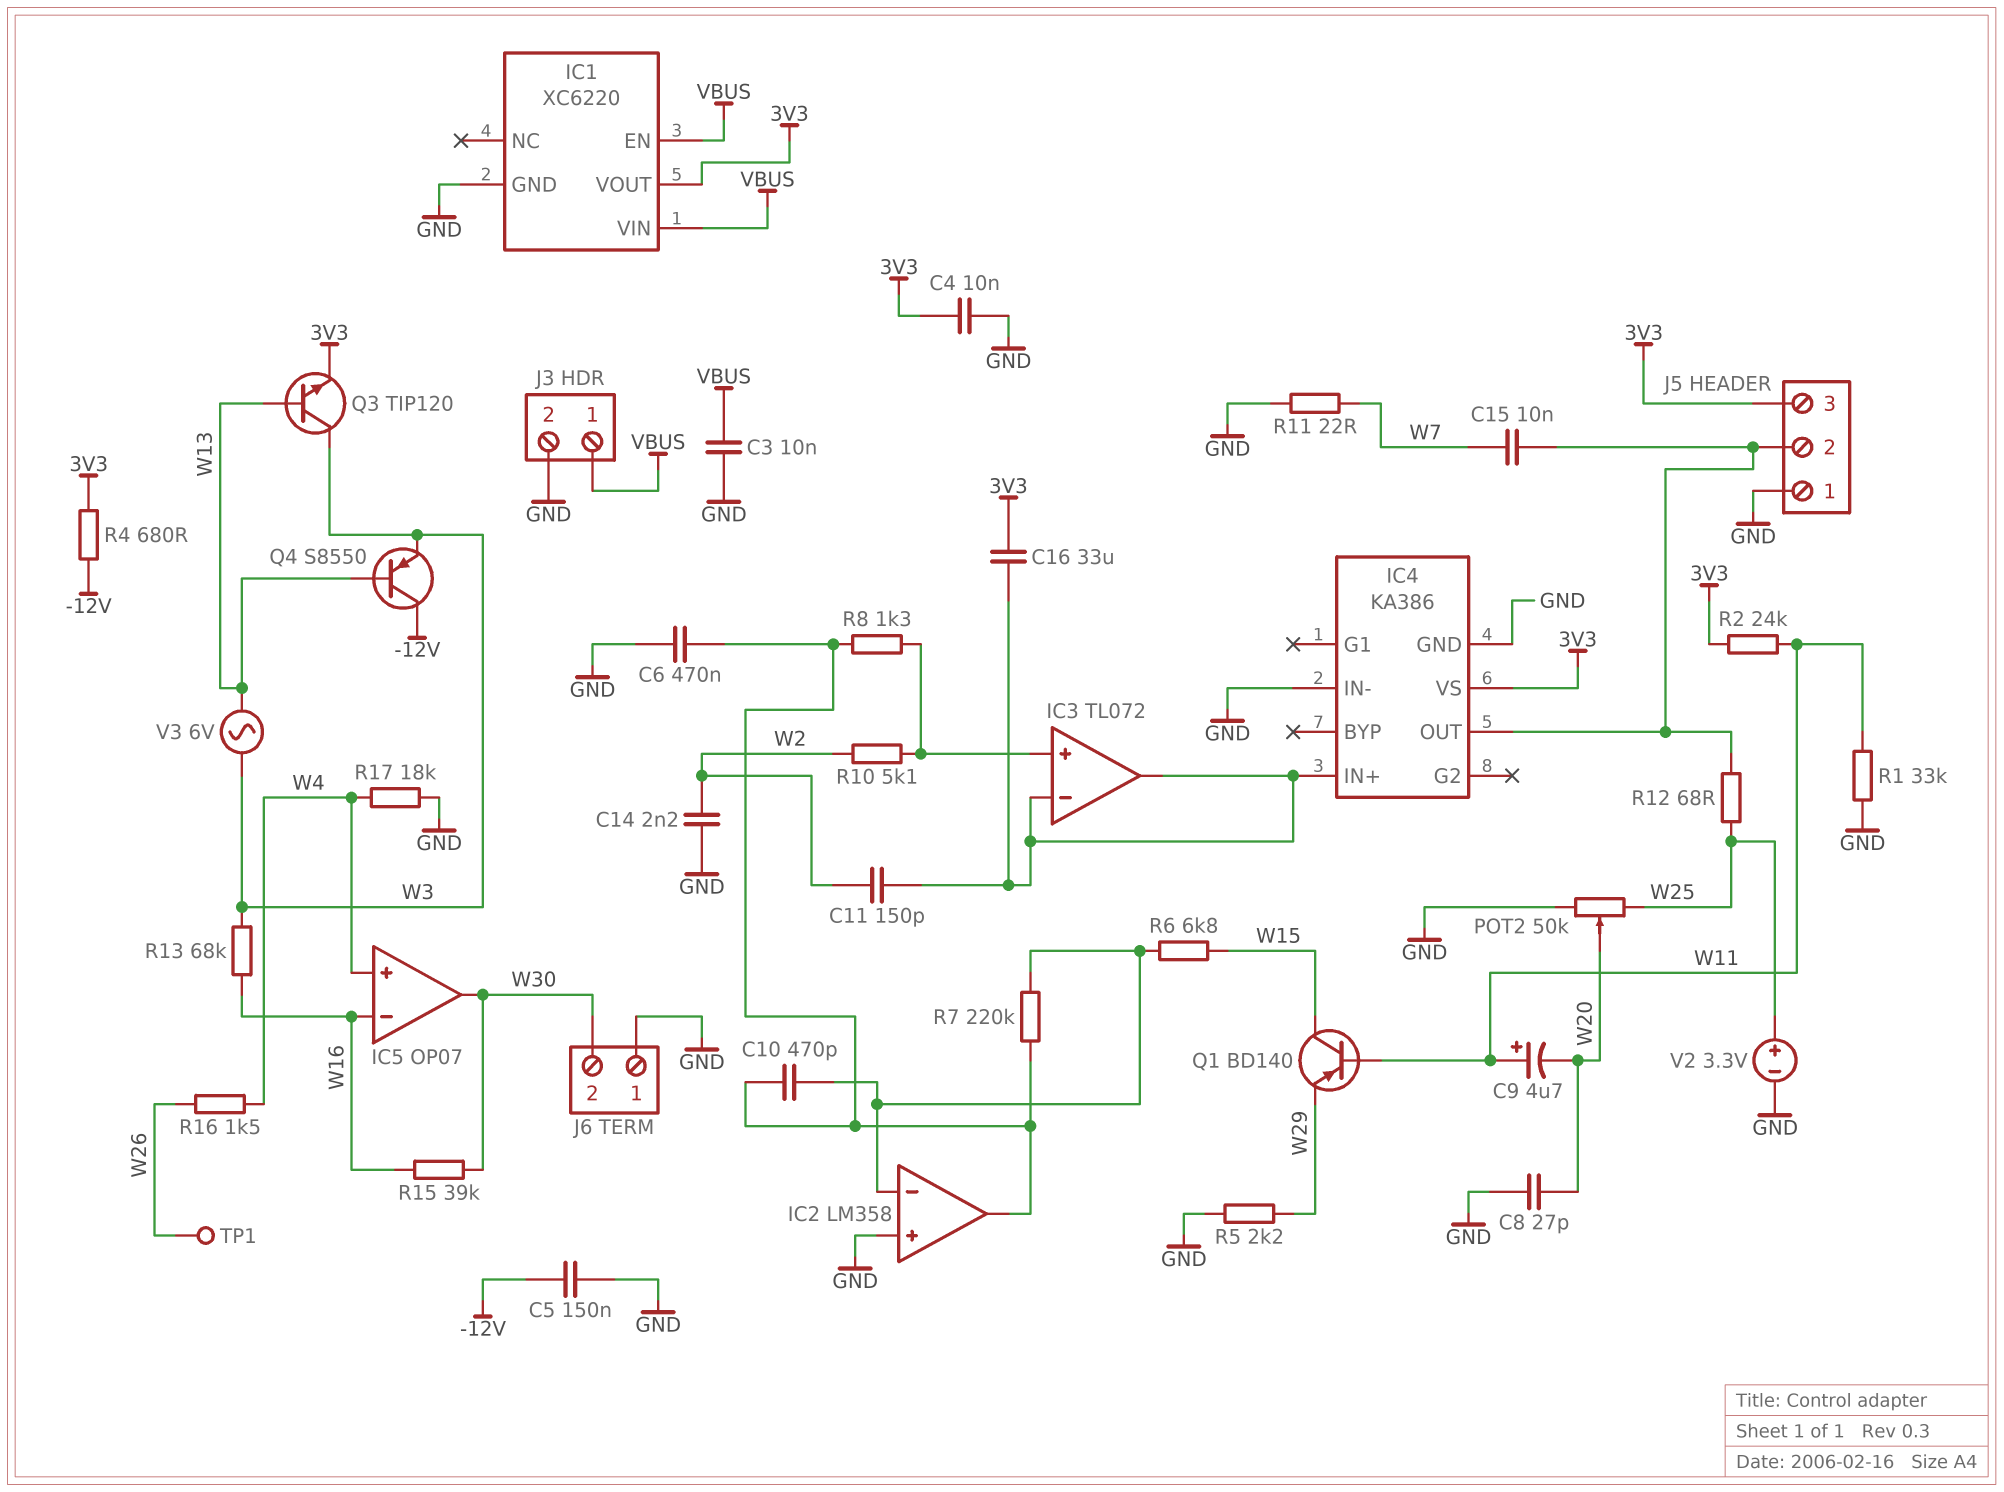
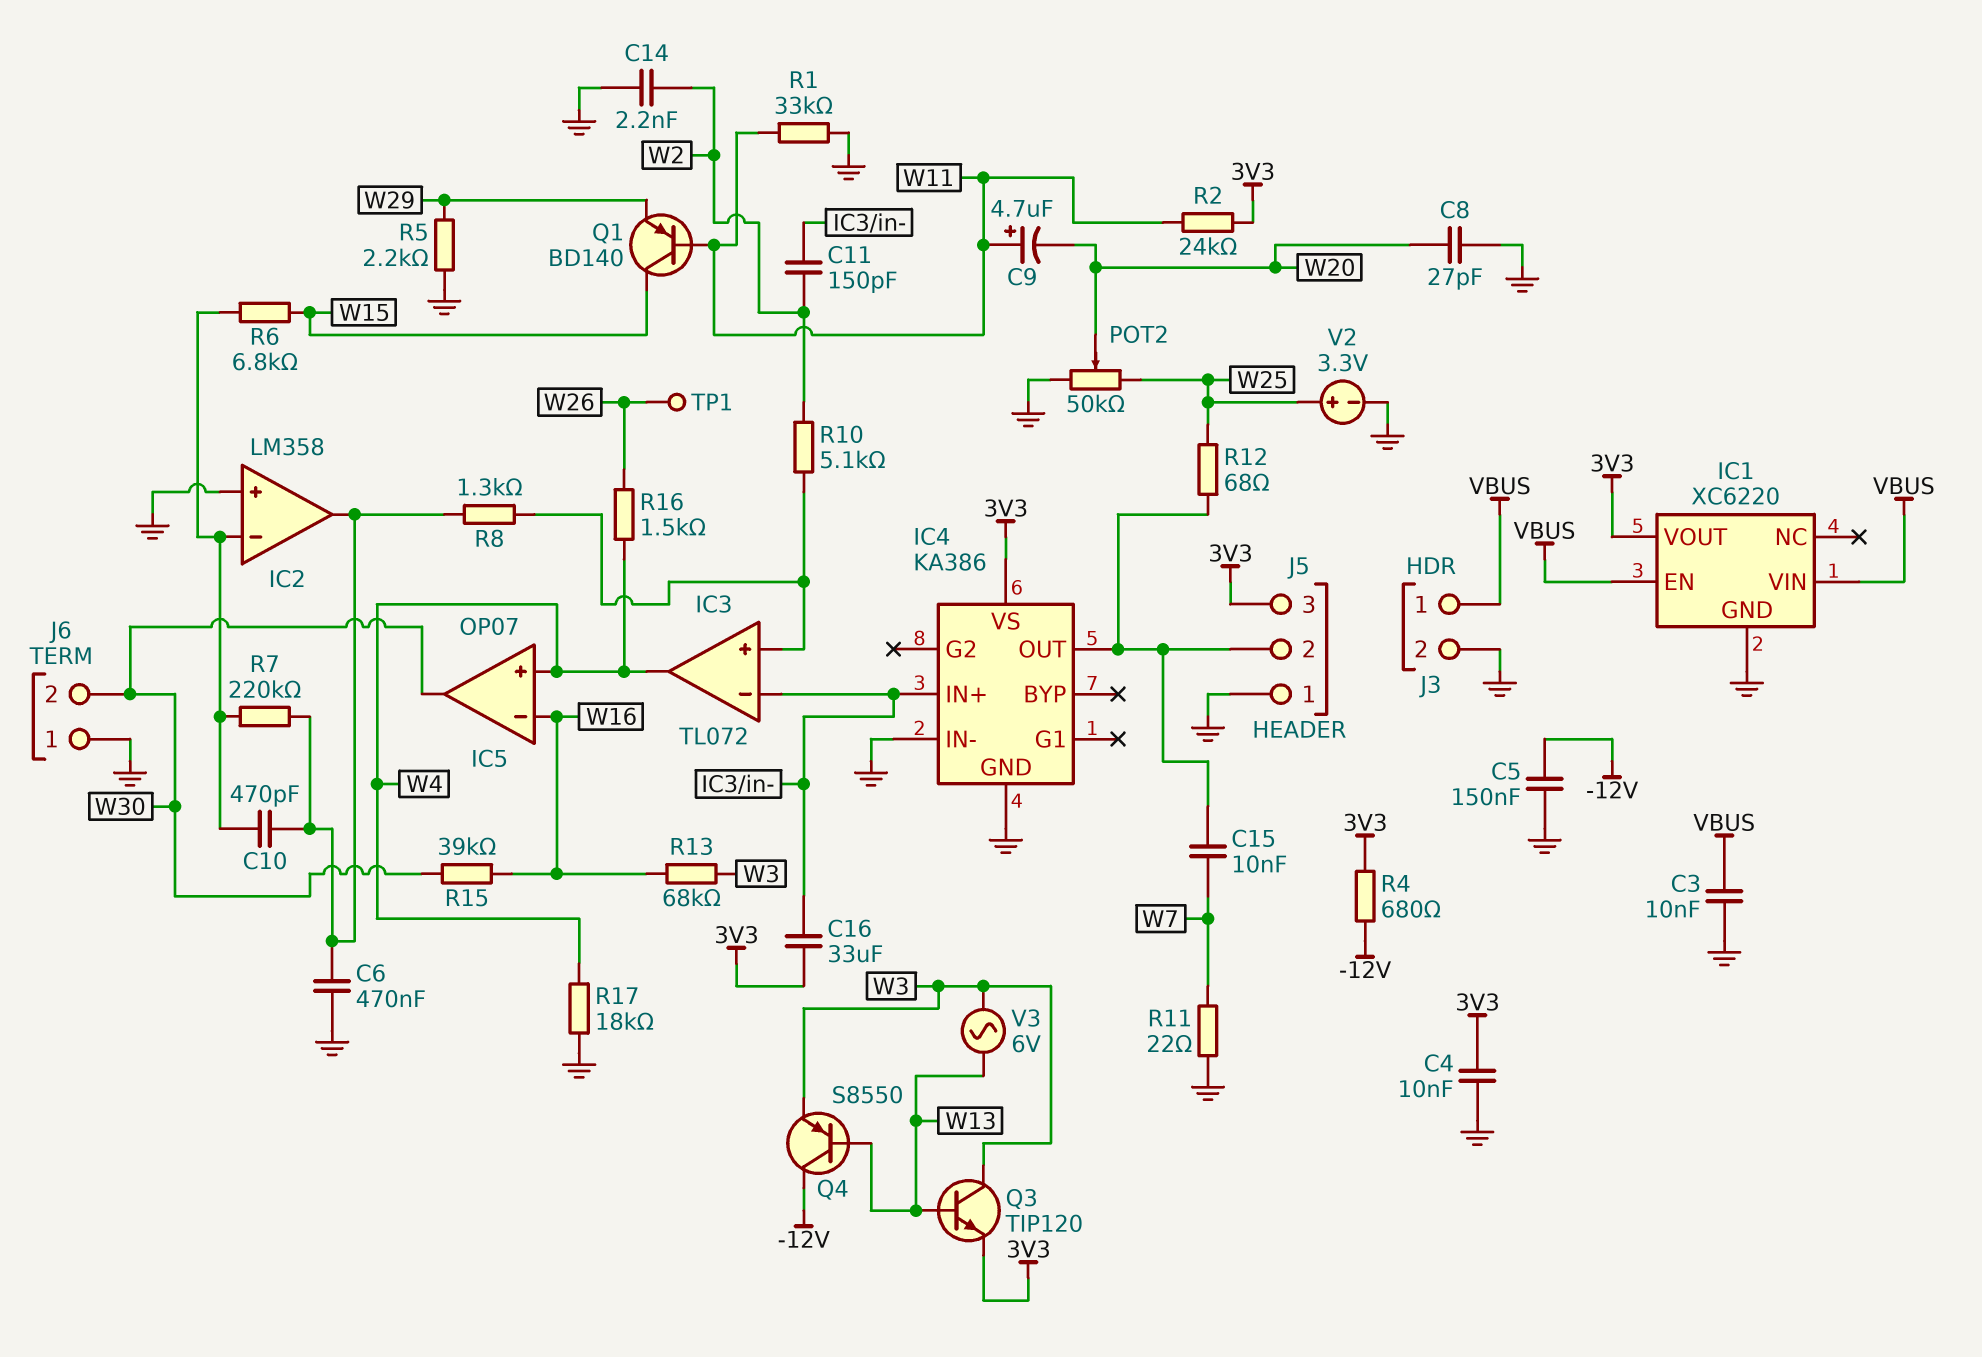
IC3 pin out: IC3/in- -> W4

